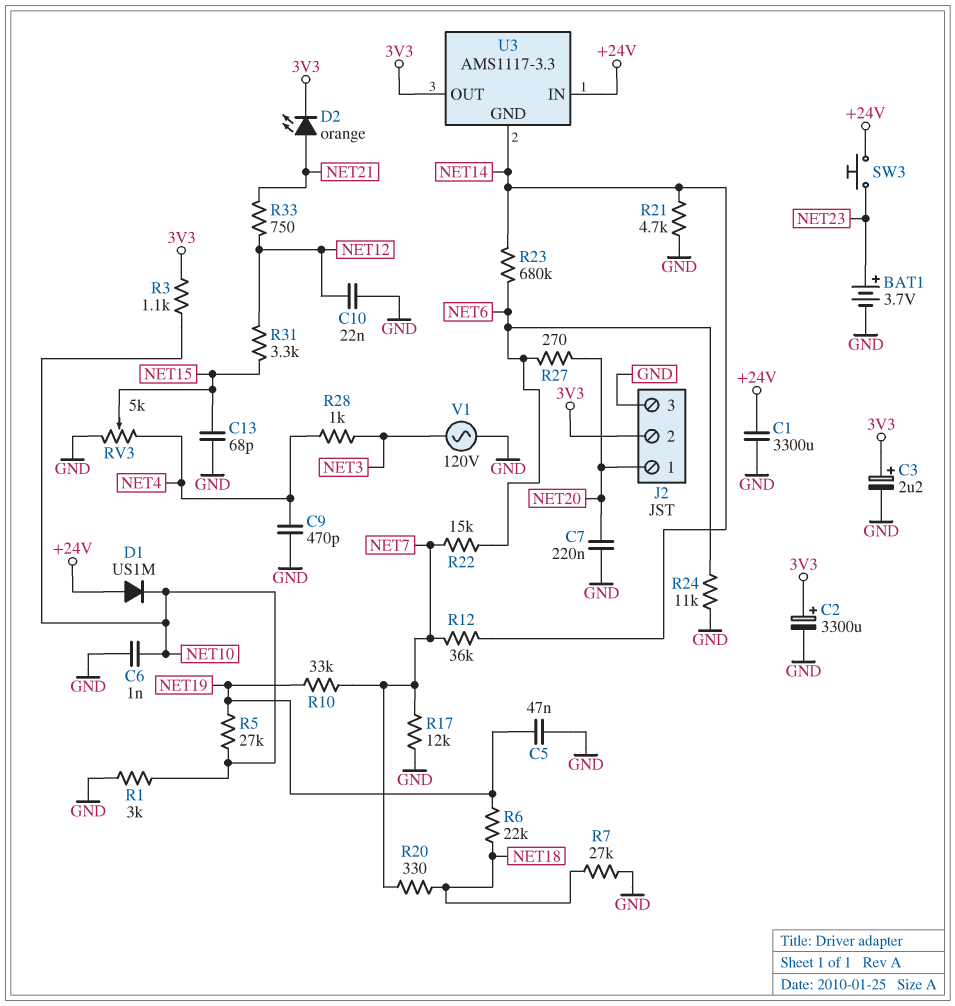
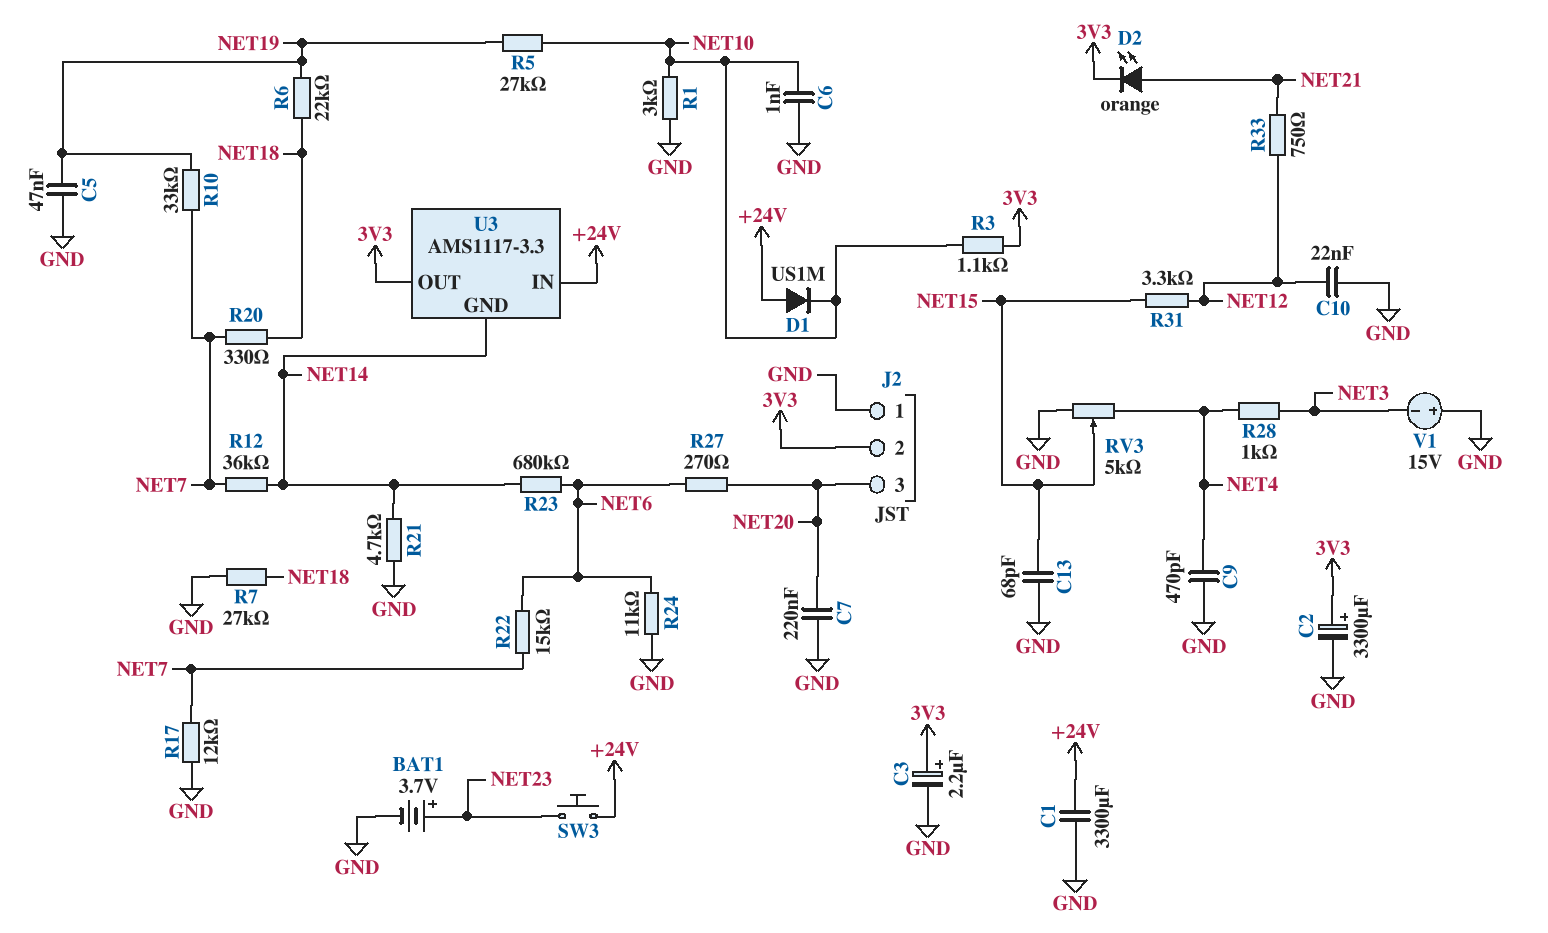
J2 pin 1: NET20 -> GND
J2 pin 3: GND -> NET20
V1: AC 120V (GND, NET3) -> 15V (plus GND, minus NET3)

